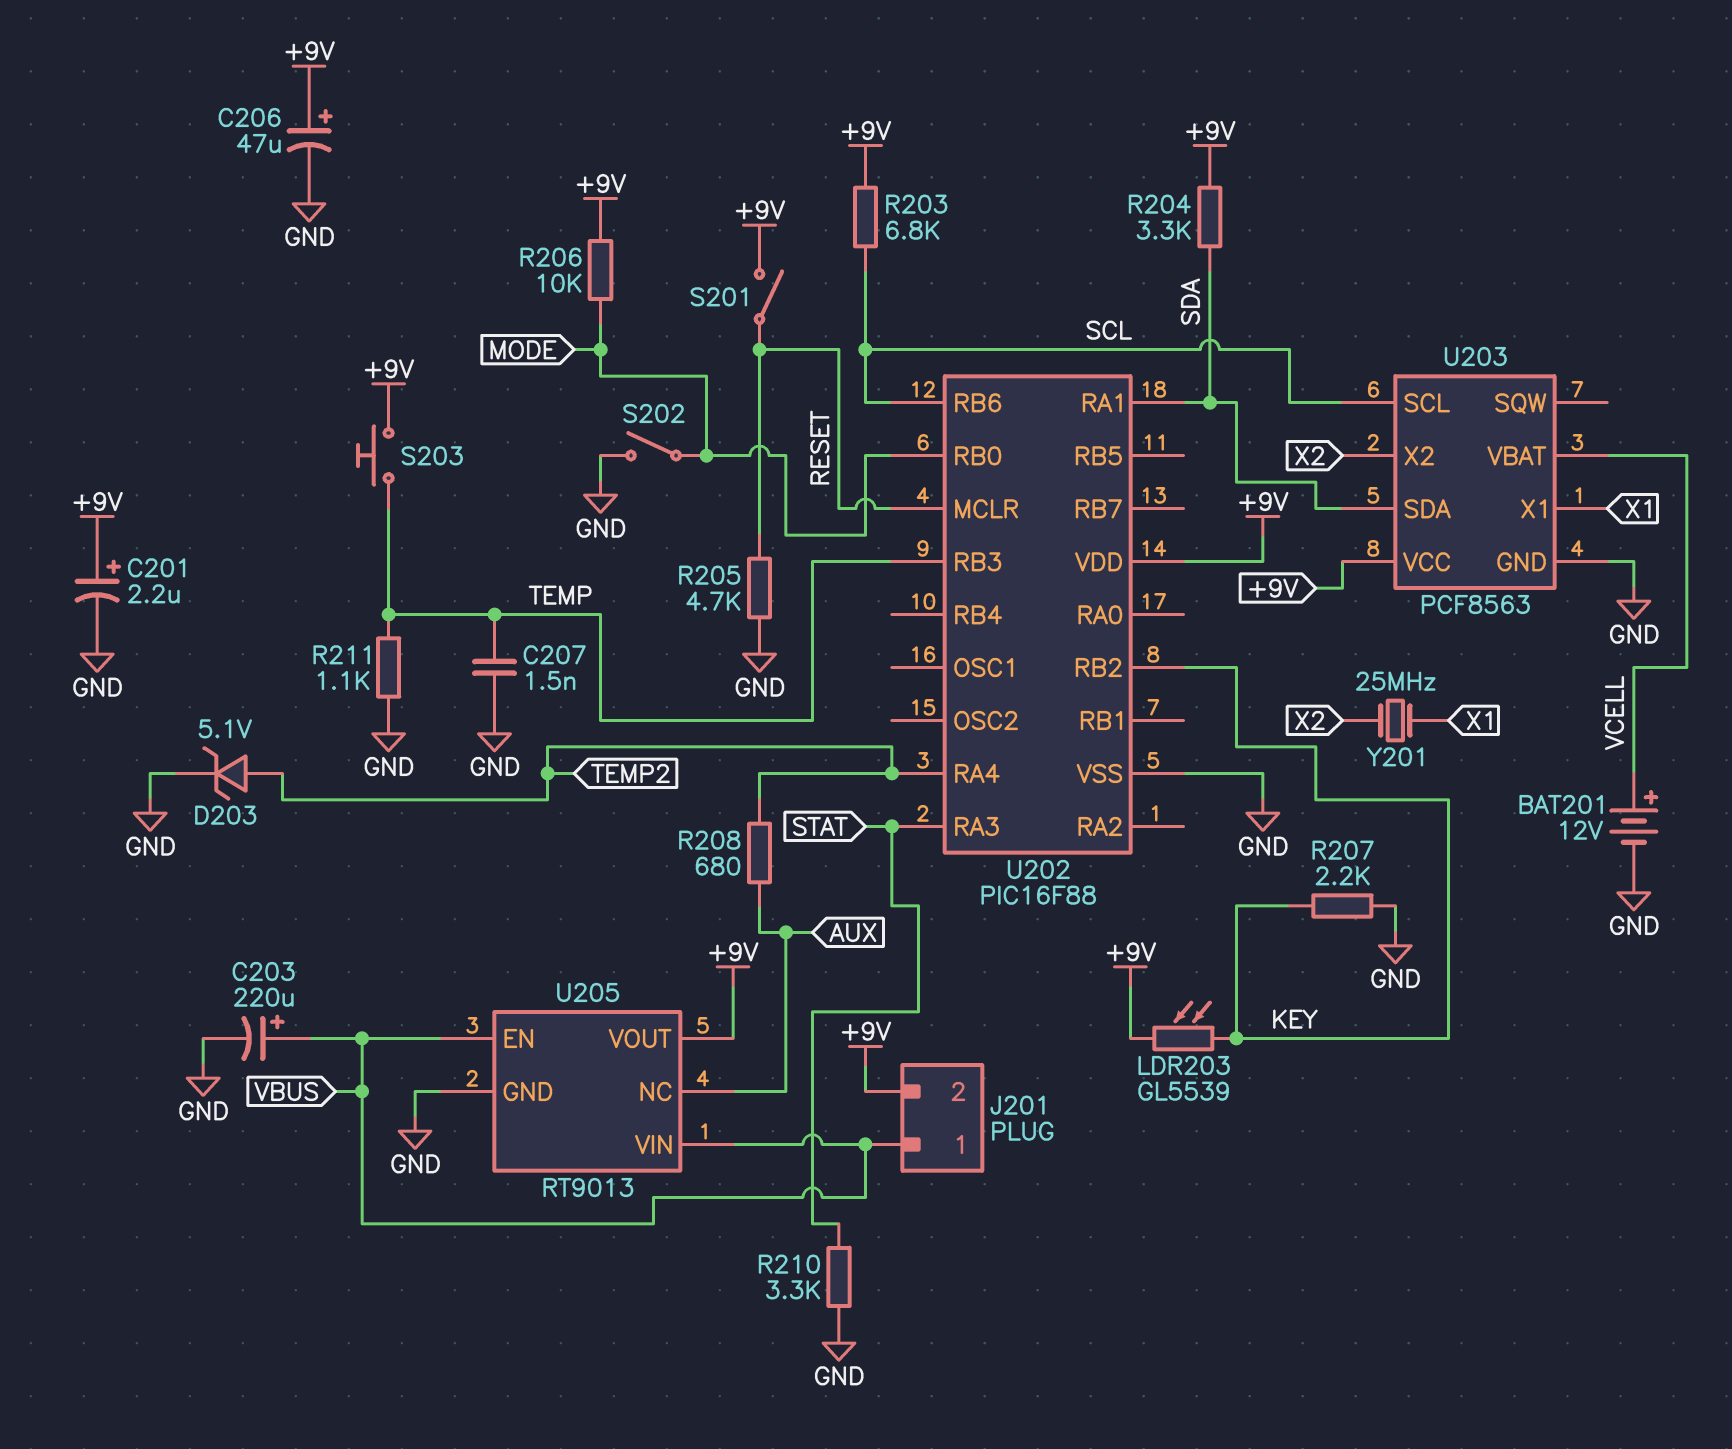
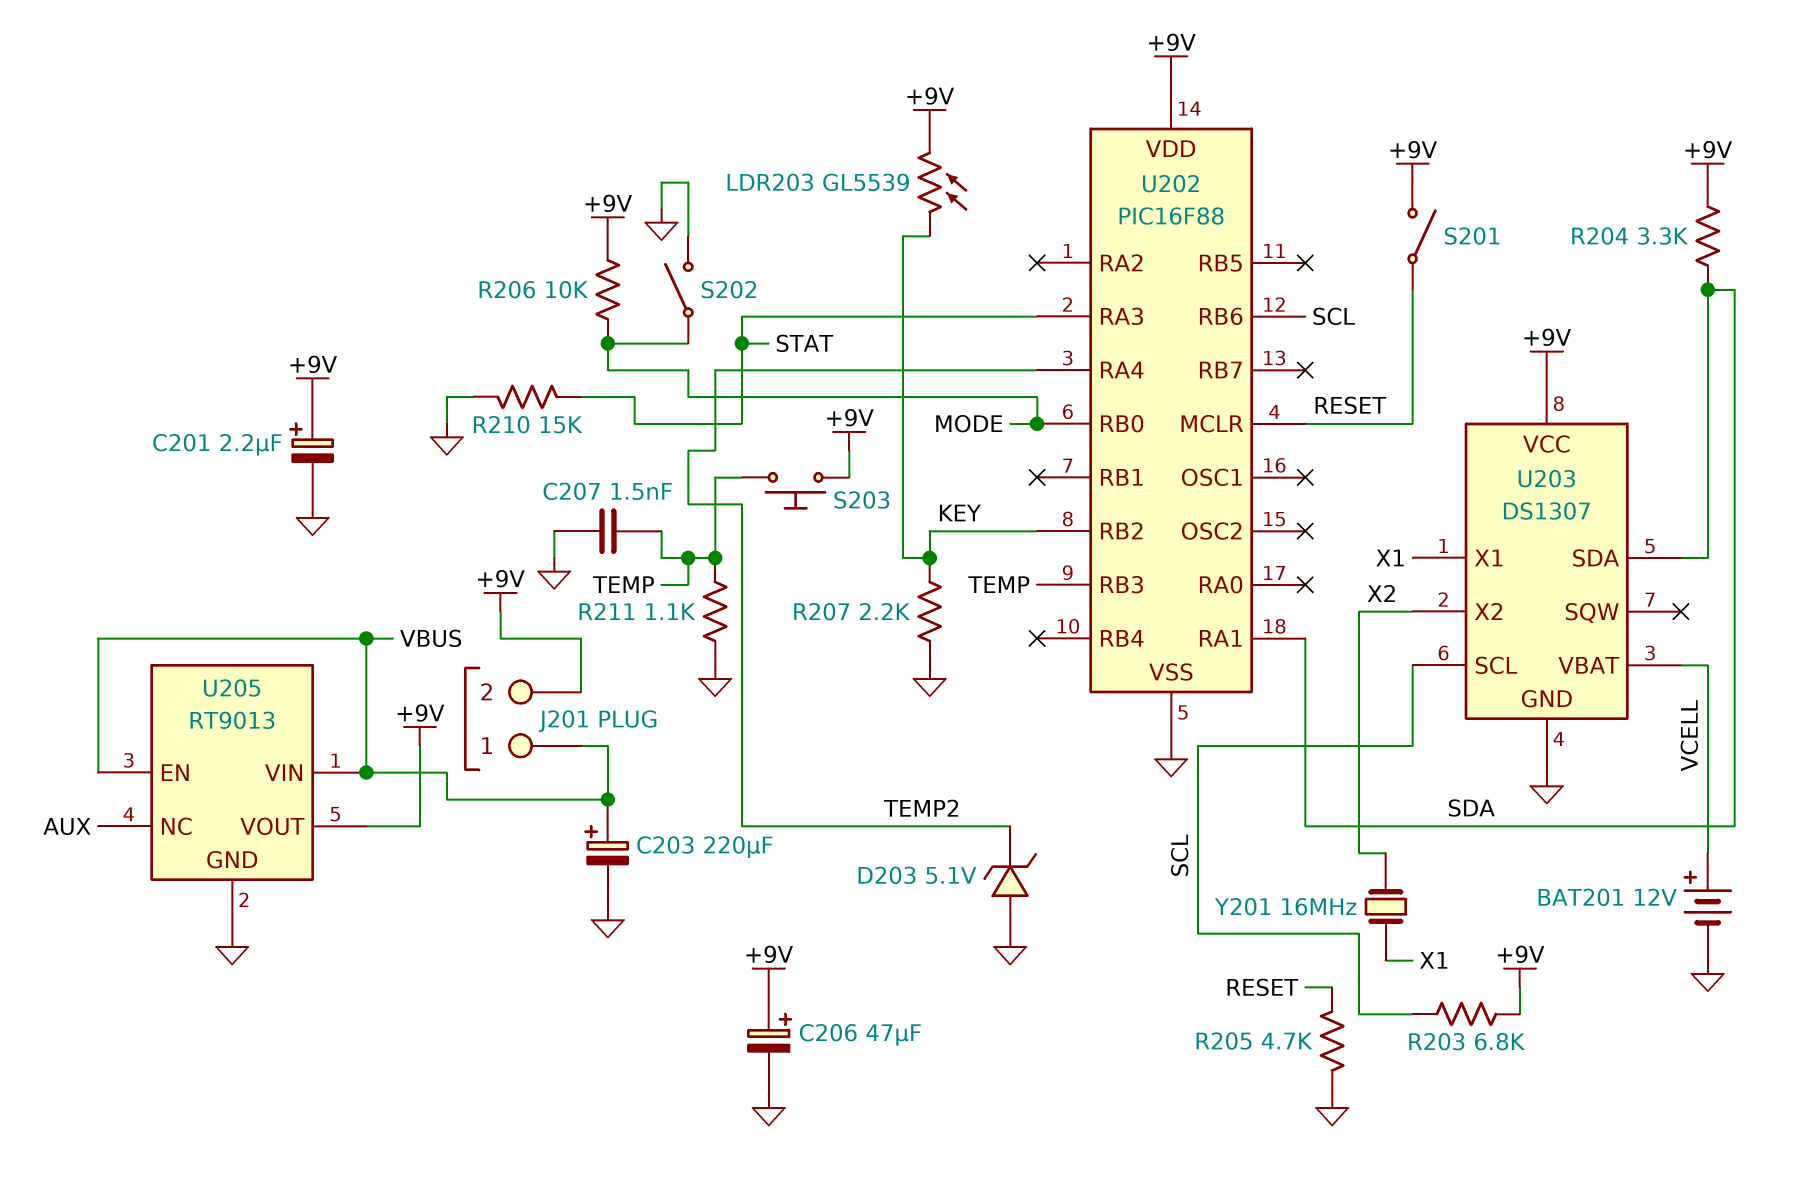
D203: zener 5.1V (A TEMP2, K GND) -> zener 5.1V (A GND, K TEMP2)
R208: 680 (AUX, TEMP2) -> none
R210: 3.3k (GND, STAT) -> 15k (GND, STAT)
U203: PCF8563 -> DS1307
Y201: 25MHz (X1, X2) -> 16MHz (X1, X2)

